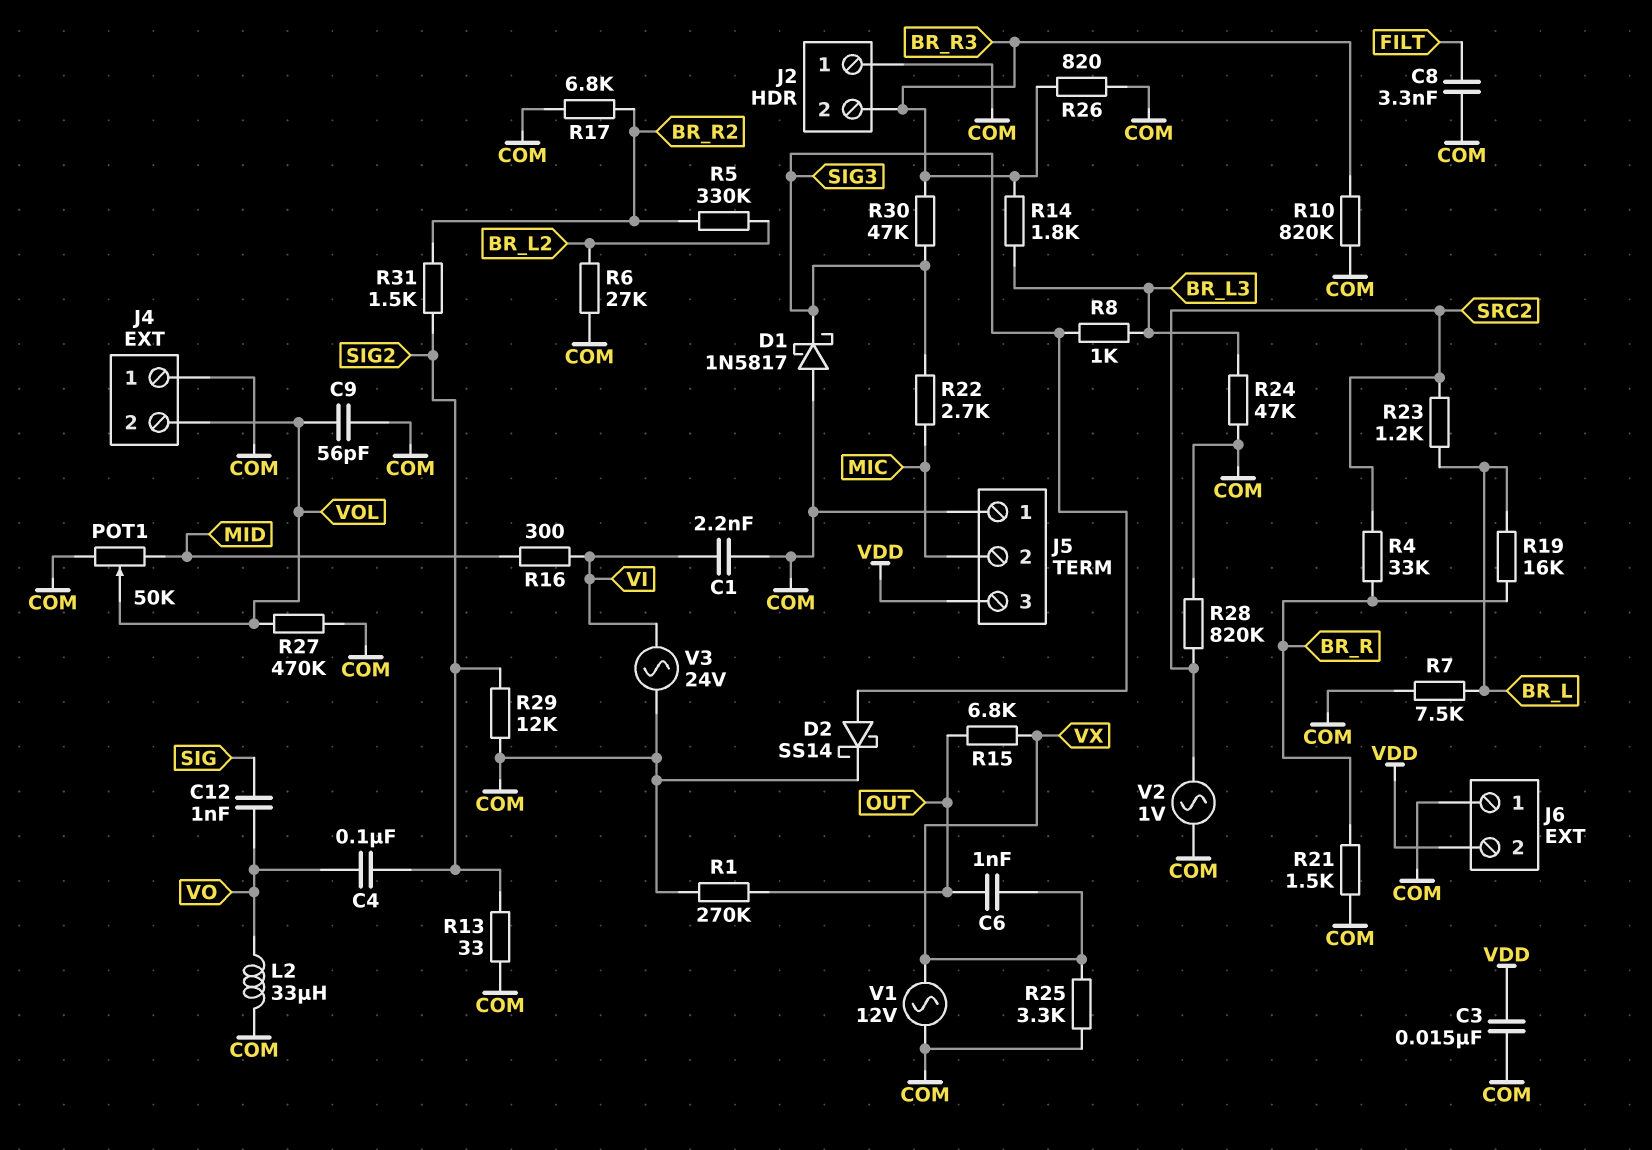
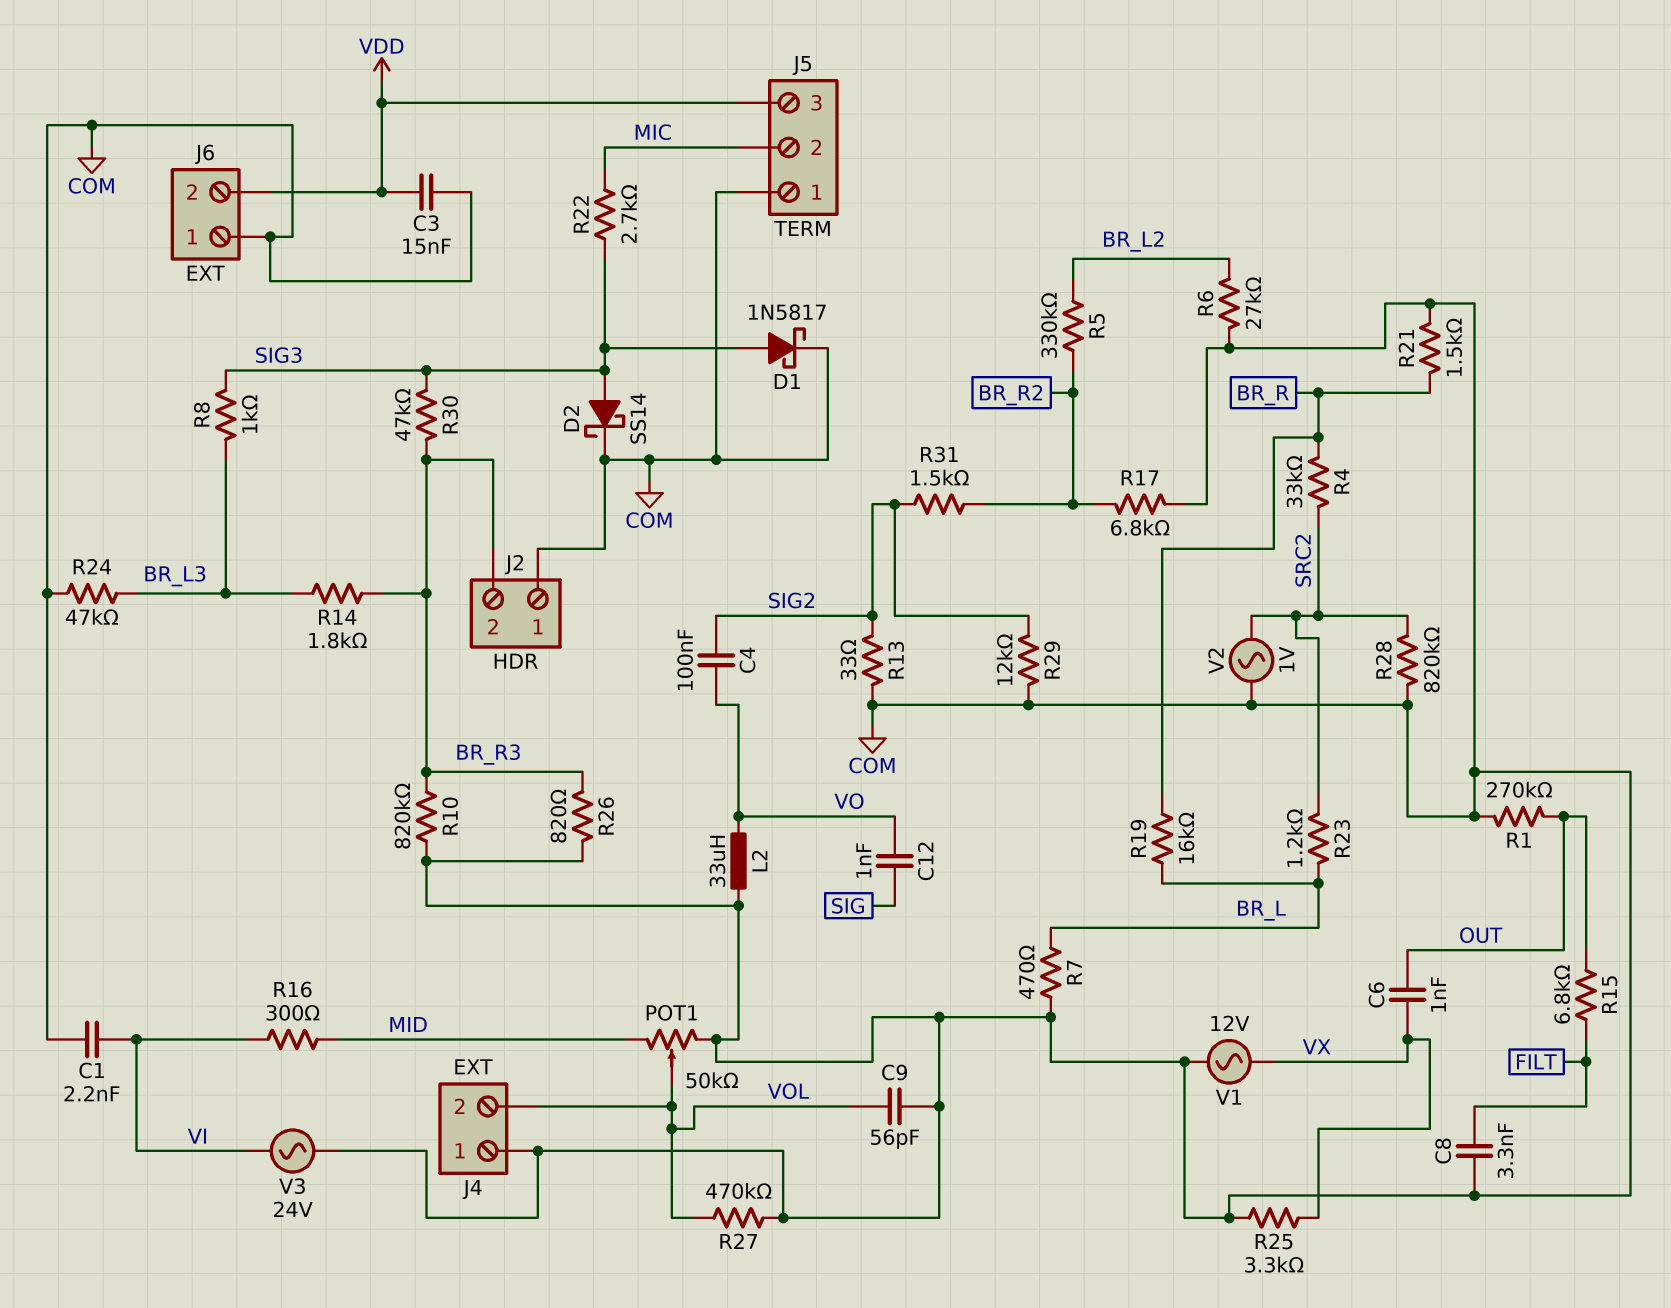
D1: schottky 1N5817 (A COM, K SIG3) -> schottky 1N5817 (A SIG3, K COM)
R7: 7.5k (BR_L, COM) -> 470 (BR_L, COM)
R15: 6.8k (OUT, VX) -> 6.8k (FILT, OUT)

